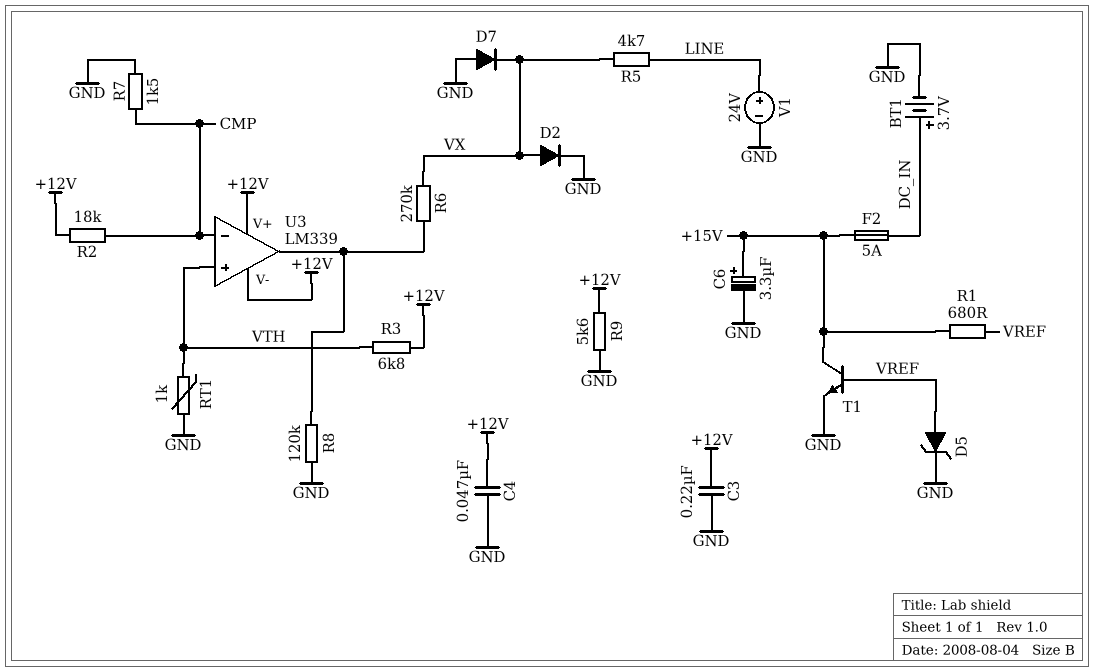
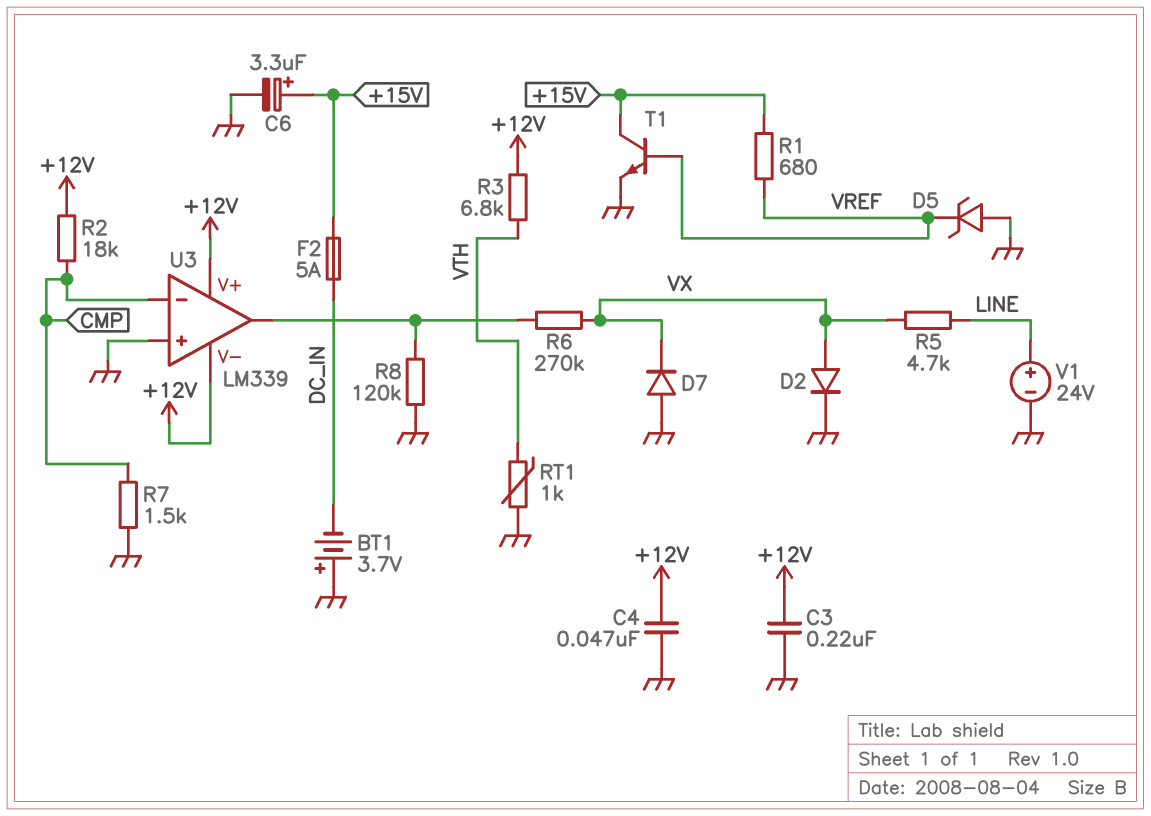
BT1: 3.7V (plus DC_IN, minus GND) -> 3.7V (plus GND, minus DC_IN)
D5: zener (A VREF, K GND) -> zener (A GND, K VREF)
R9: 5.6k (+12V, GND) -> none
U3 pin in+: VTH -> GND

